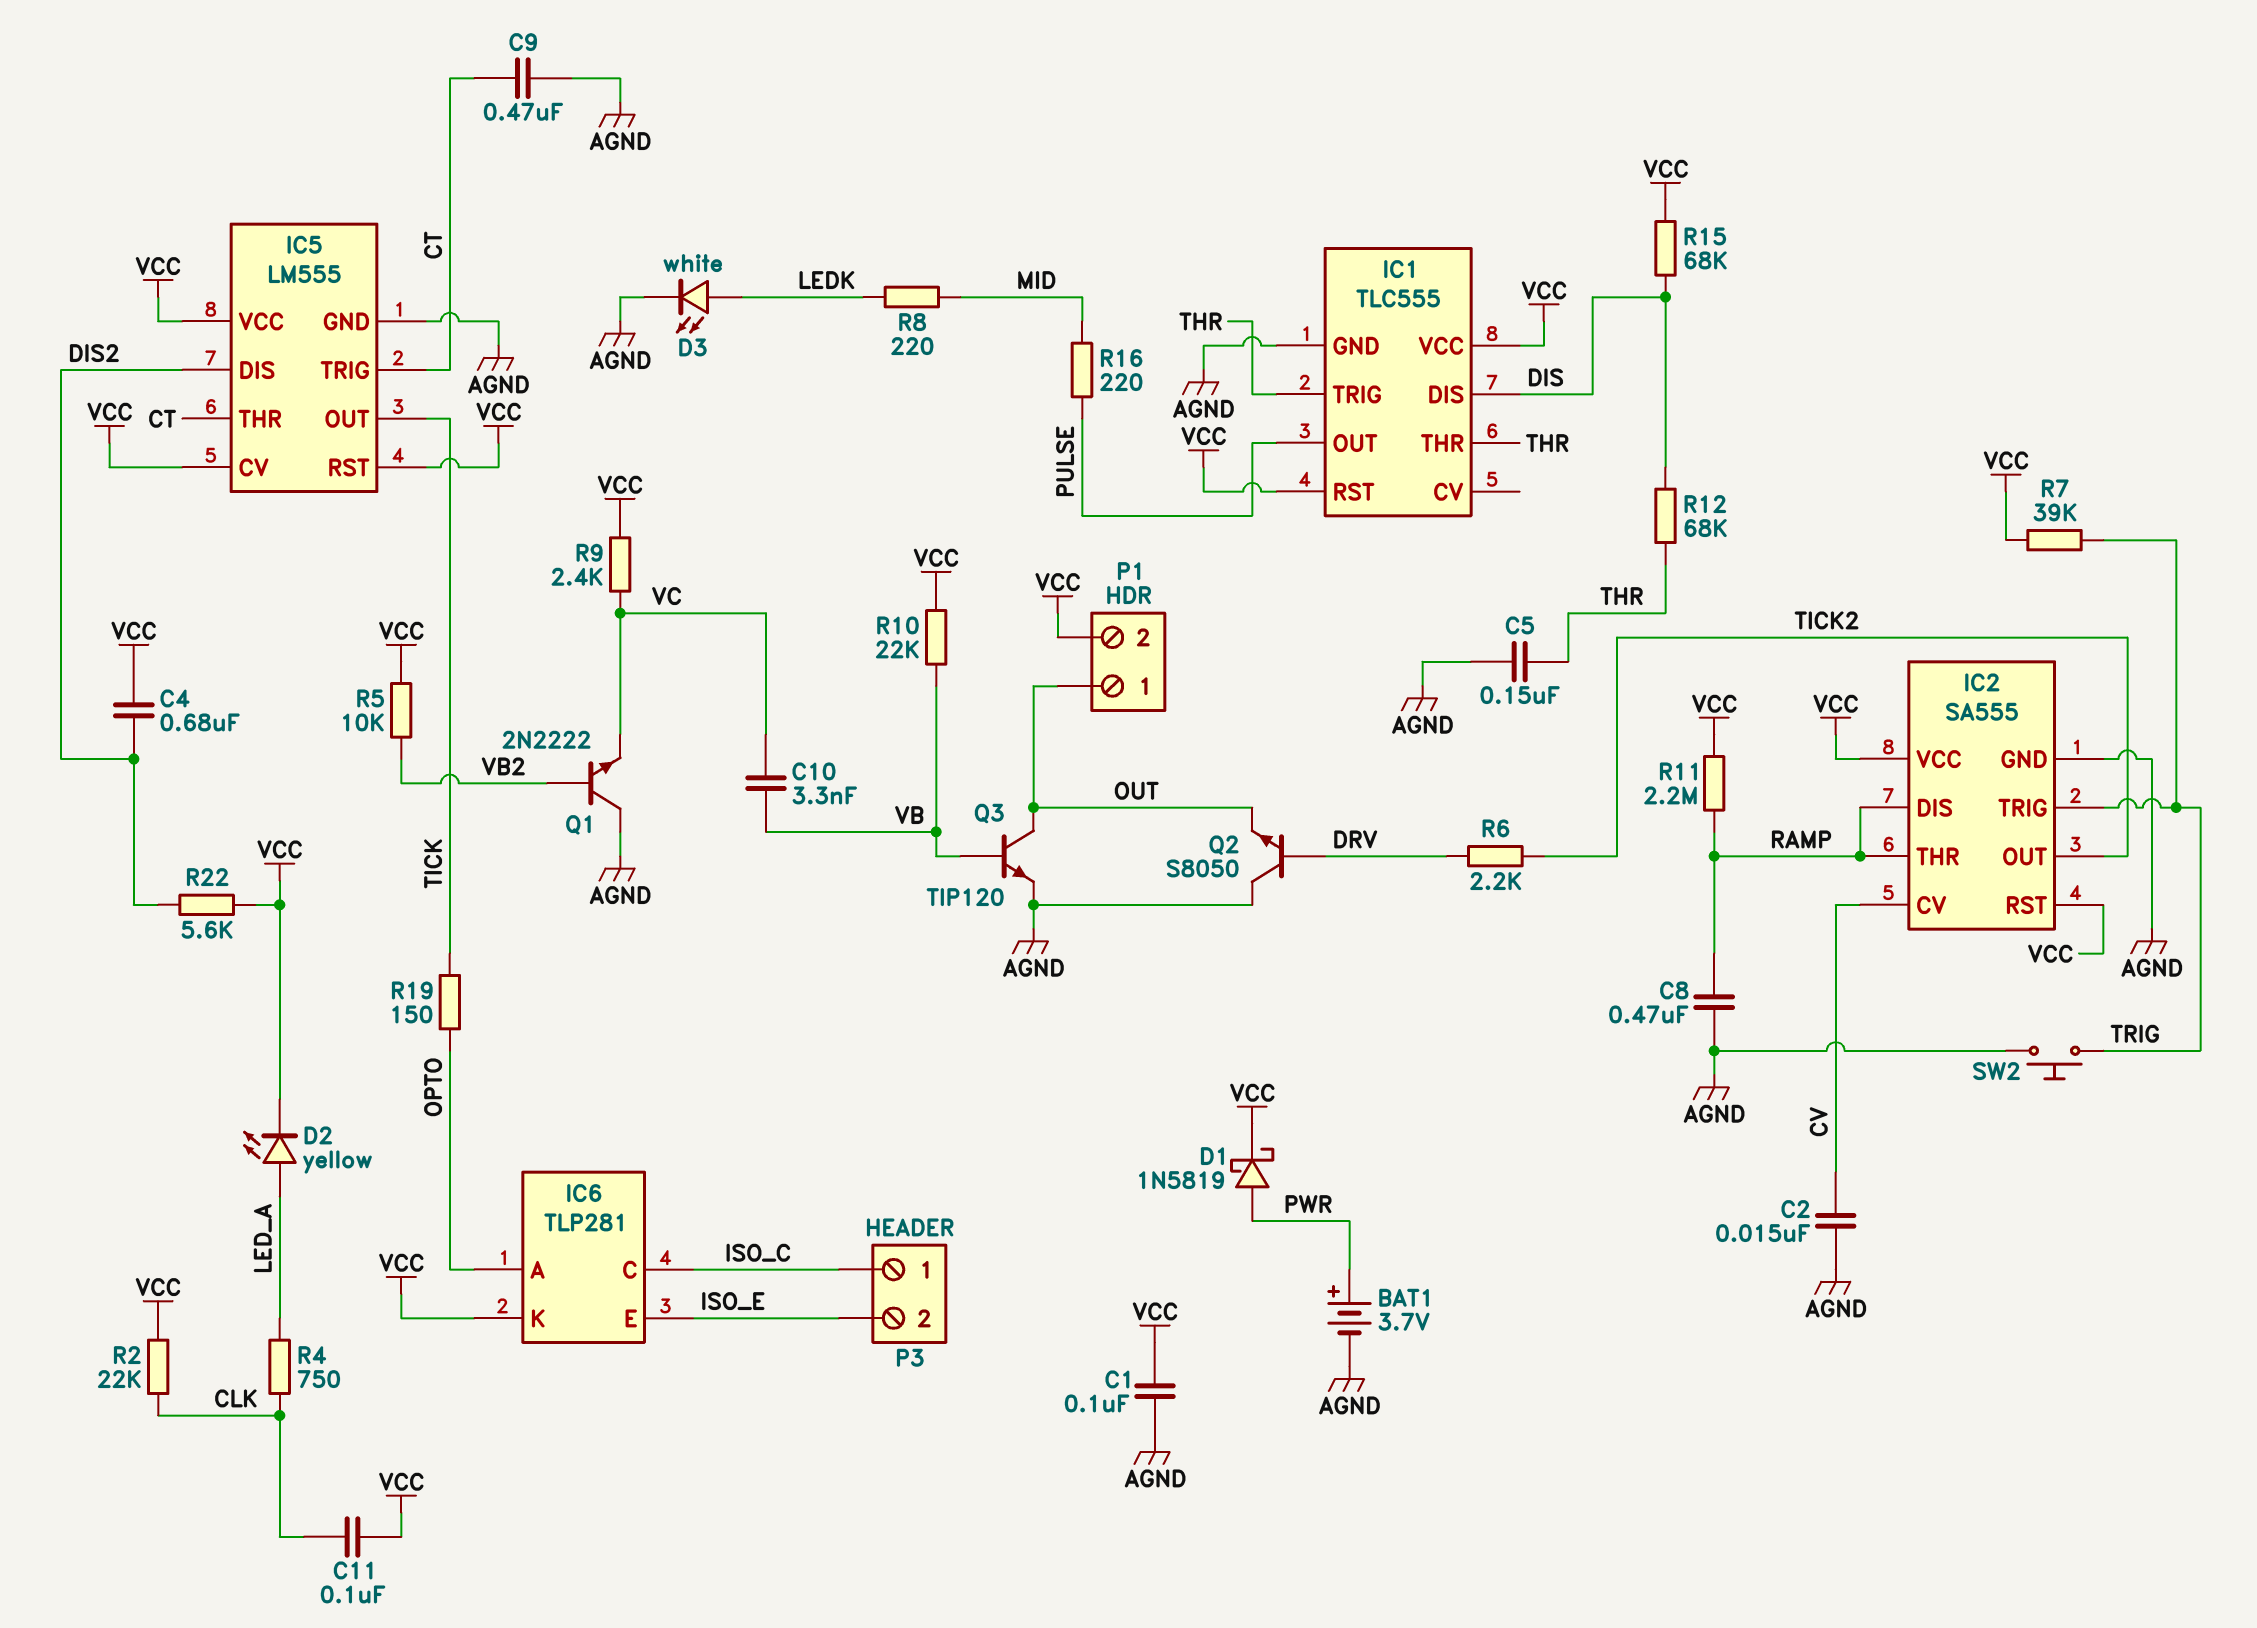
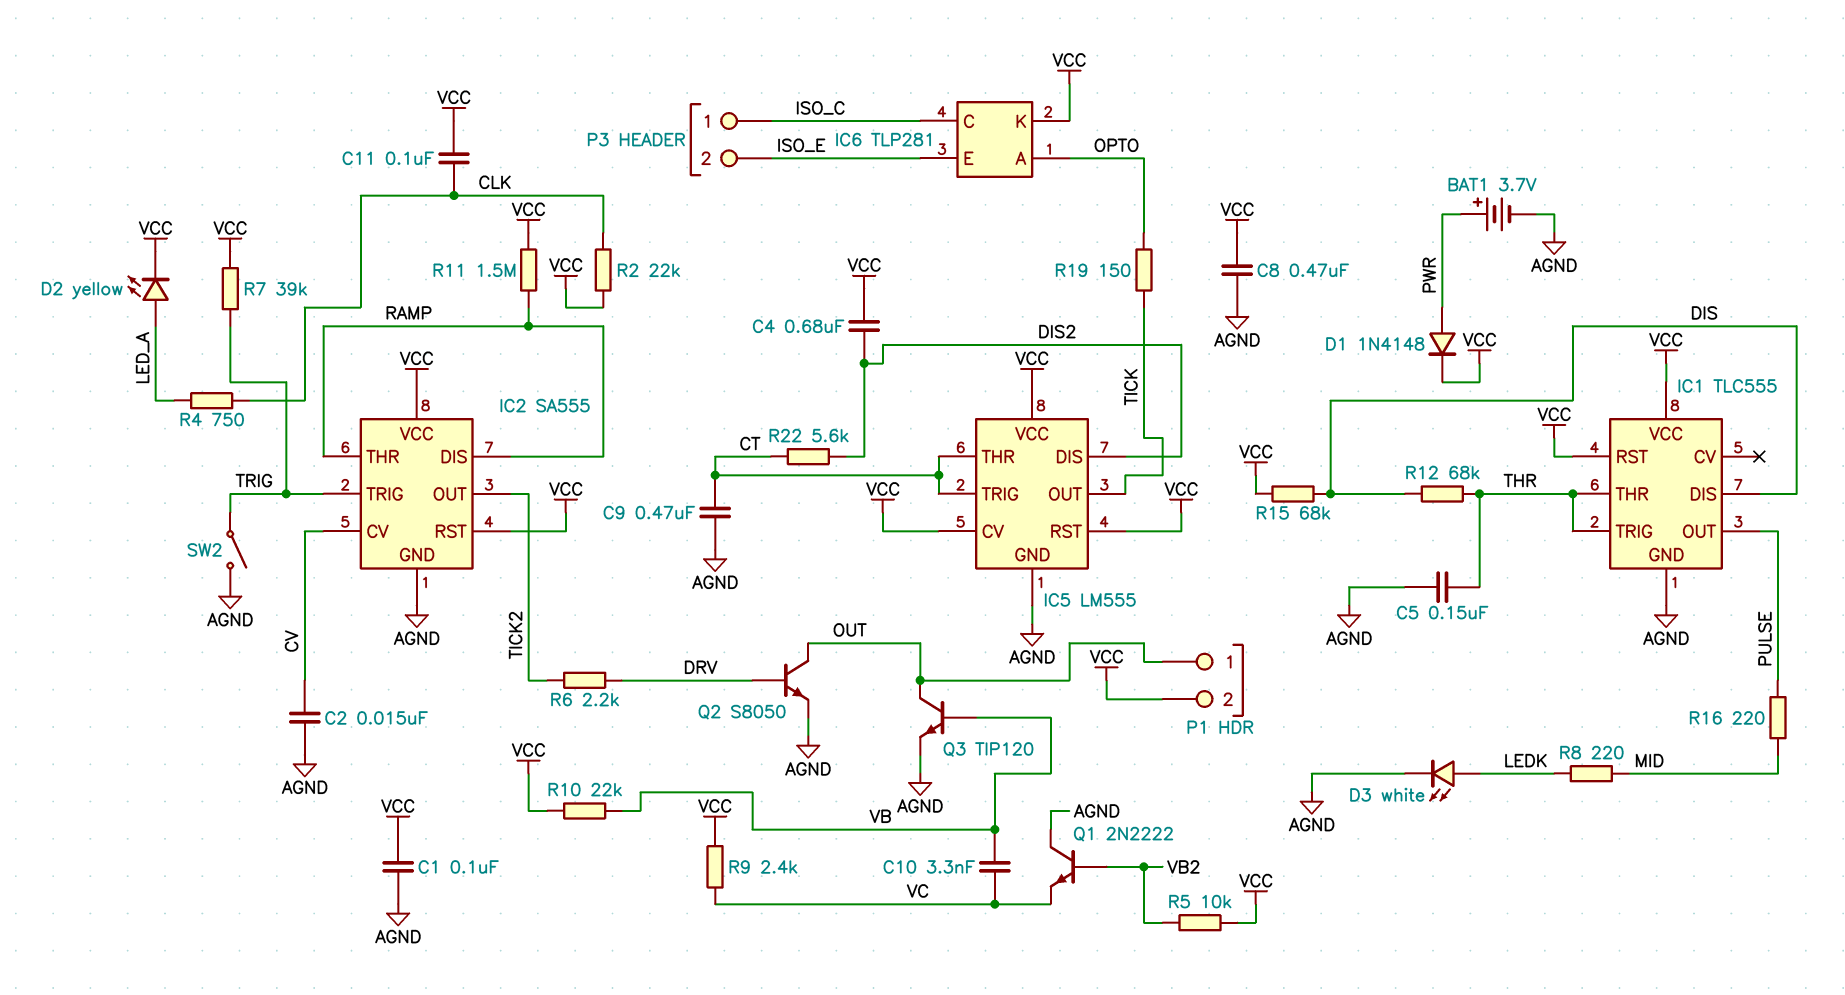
C8: 470nF (AGND, RAMP) -> 470nF (AGND, VCC)
D1: schottky 1N5819 (A PWR, K VCC) -> diode 1N4148 (A PWR, K VCC)
Q2: NPN S8050 (B DRV, C AGND, E OUT) -> NPN S8050 (B DRV, C OUT, E AGND)
R11: 2.2M (RAMP, VCC) -> 1.5M (RAMP, VCC)
R22: 5.6k (DIS2, VCC) -> 5.6k (CT, DIS2)
SW2: button (AGND, TRIG) -> switch (AGND, TRIG)

